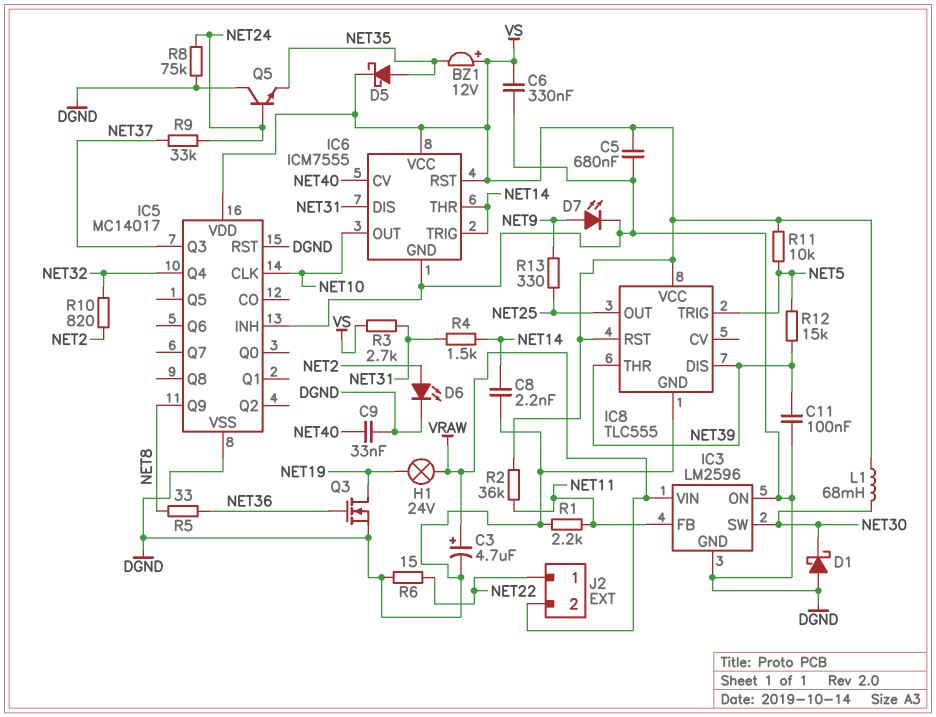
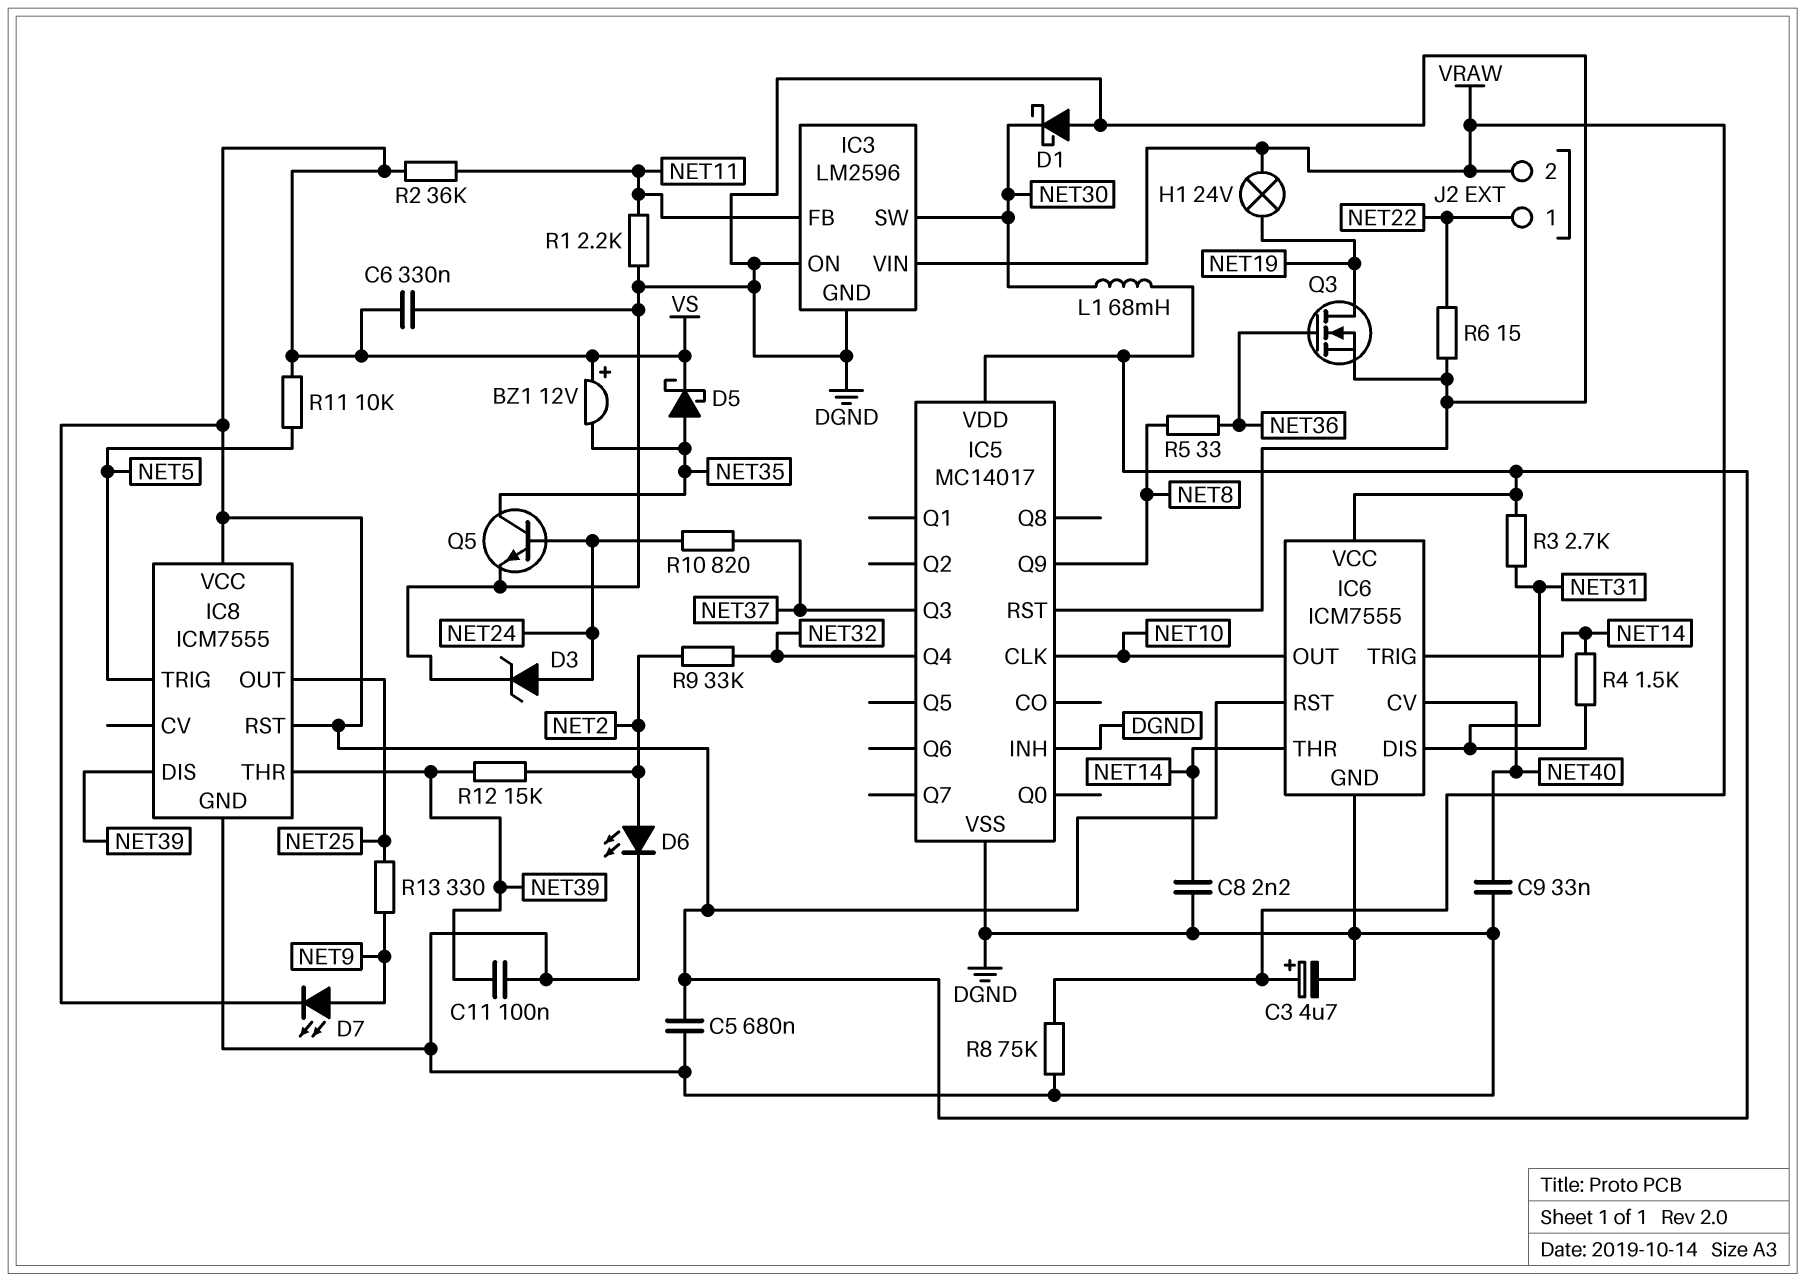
D3: none -> zener (A NET24, K DGND)
D7: LED (A NET9, K DGND) -> LED (A NET9, K VS)
IC8: TLC555 -> ICM7555
Q5: NPN (B NET24, C DGND, E NET35) -> NPN (B NET24, C NET35, E DGND)
R8: 75k (DGND, NET24) -> 75k (DGND, VRAW)
R9: 33k (NET24, NET37) -> 33k (NET2, NET32)
R10: 820 (NET2, NET32) -> 820 (NET24, NET37)
R12: 15k (NET5, NET39) -> 15k (NET2, NET39)

